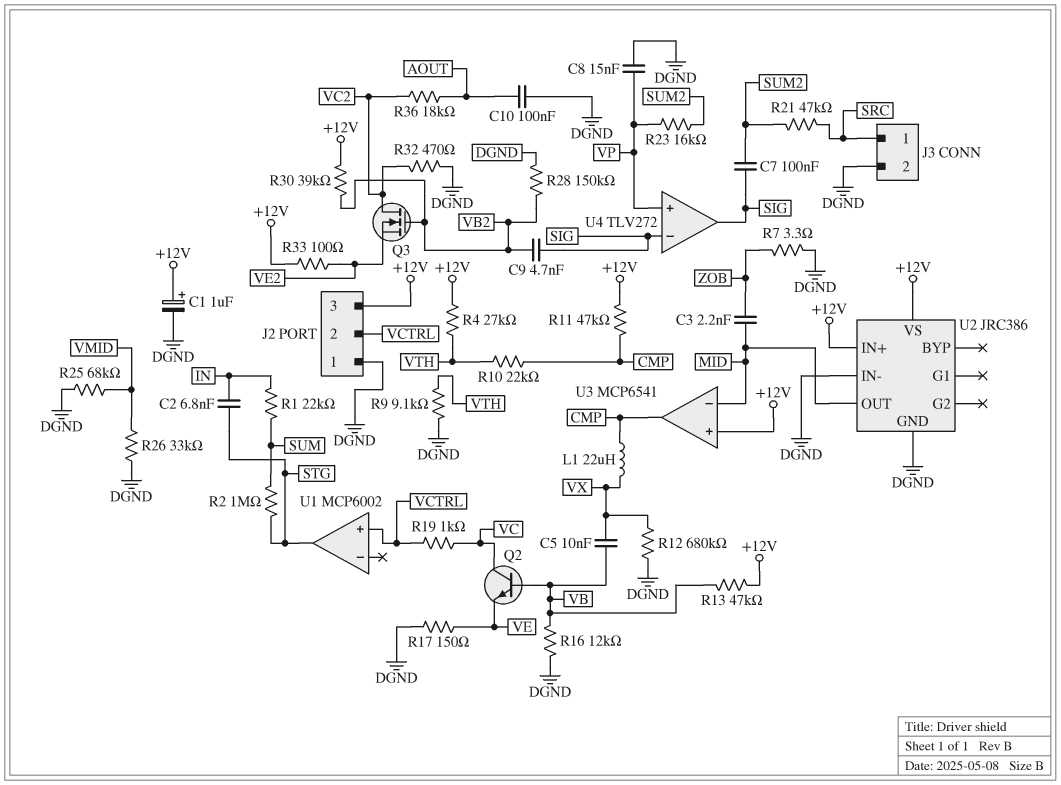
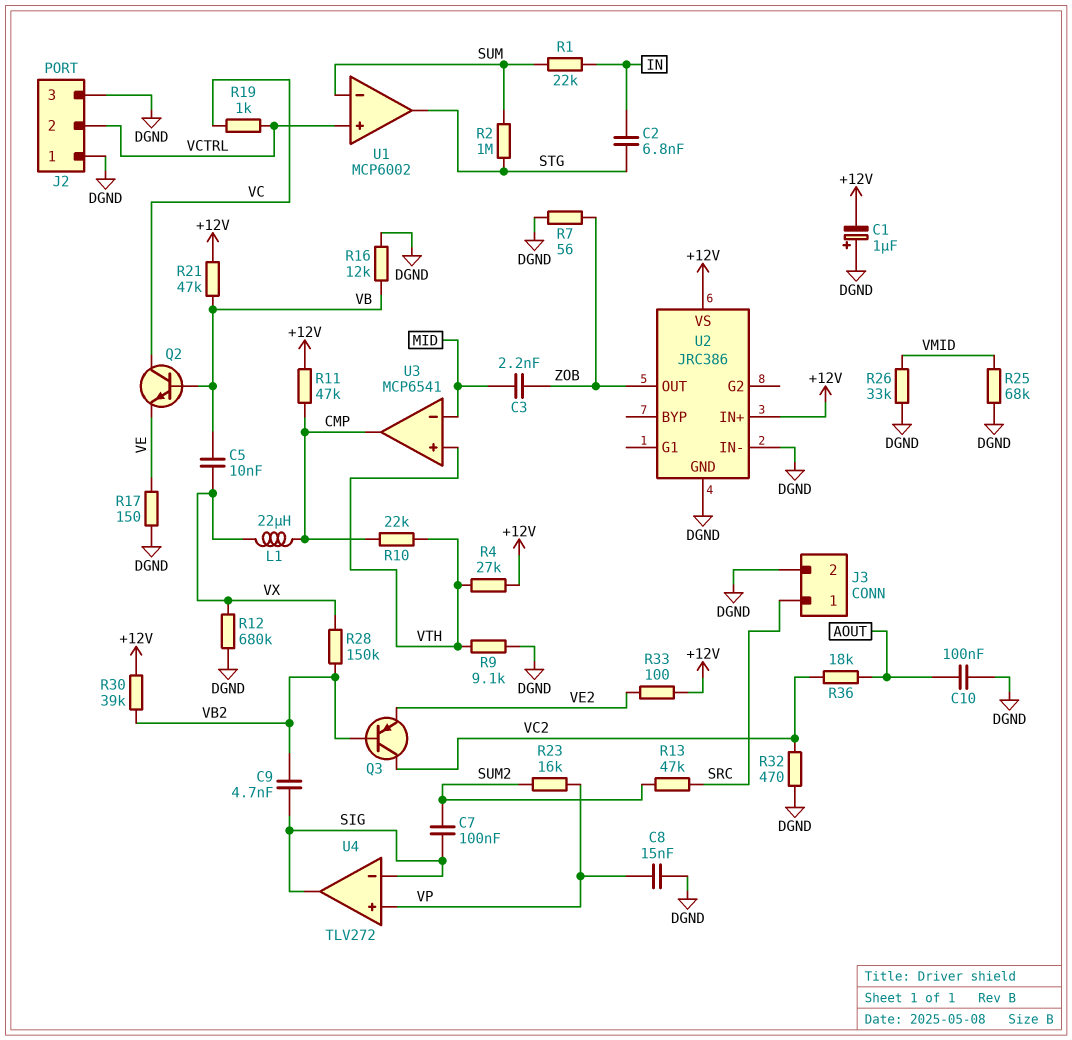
C1: 1uF (plus +12V, minus DGND) -> 1uF (plus DGND, minus +12V)
J2 pin 3: +12V -> DGND
Q3: NMOS (G VB2, D VC2, S VE2) -> PNP (B VB2, C VC2, E VE2)
R7: 3.3 (DGND, ZOB) -> 56 (DGND, ZOB)
R13: 47k (+12V, VB) -> 47k (SRC, SUM2)
R21: 47k (SRC, SUM2) -> 47k (+12V, VB)
R28: 150k (DGND, VB2) -> 150k (VB2, VX)
U1 pin in-: none -> SUM
U2 pin OUT: MID -> ZOB
U3 pin in+: +12V -> VTH

